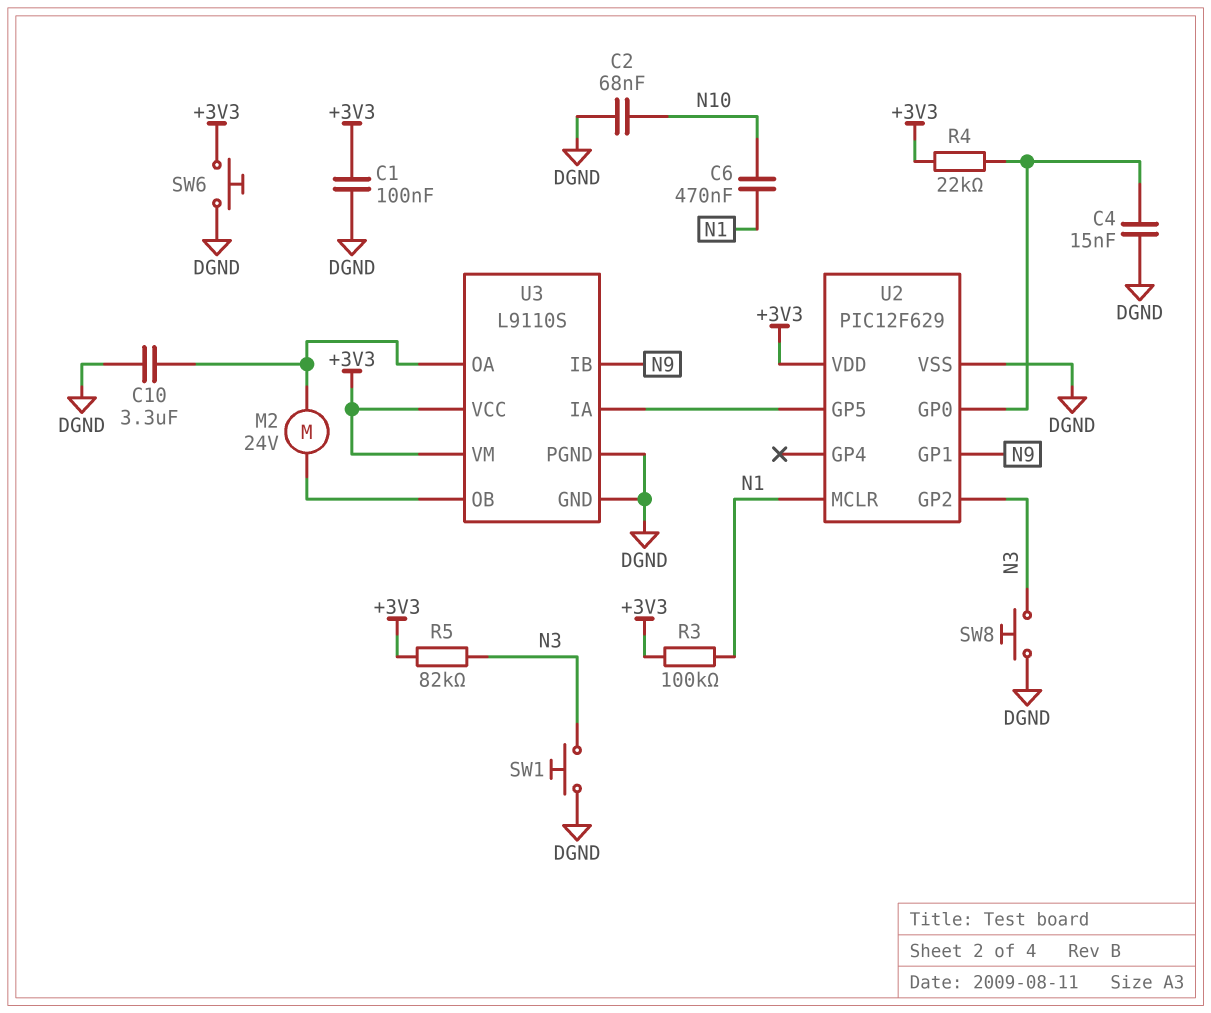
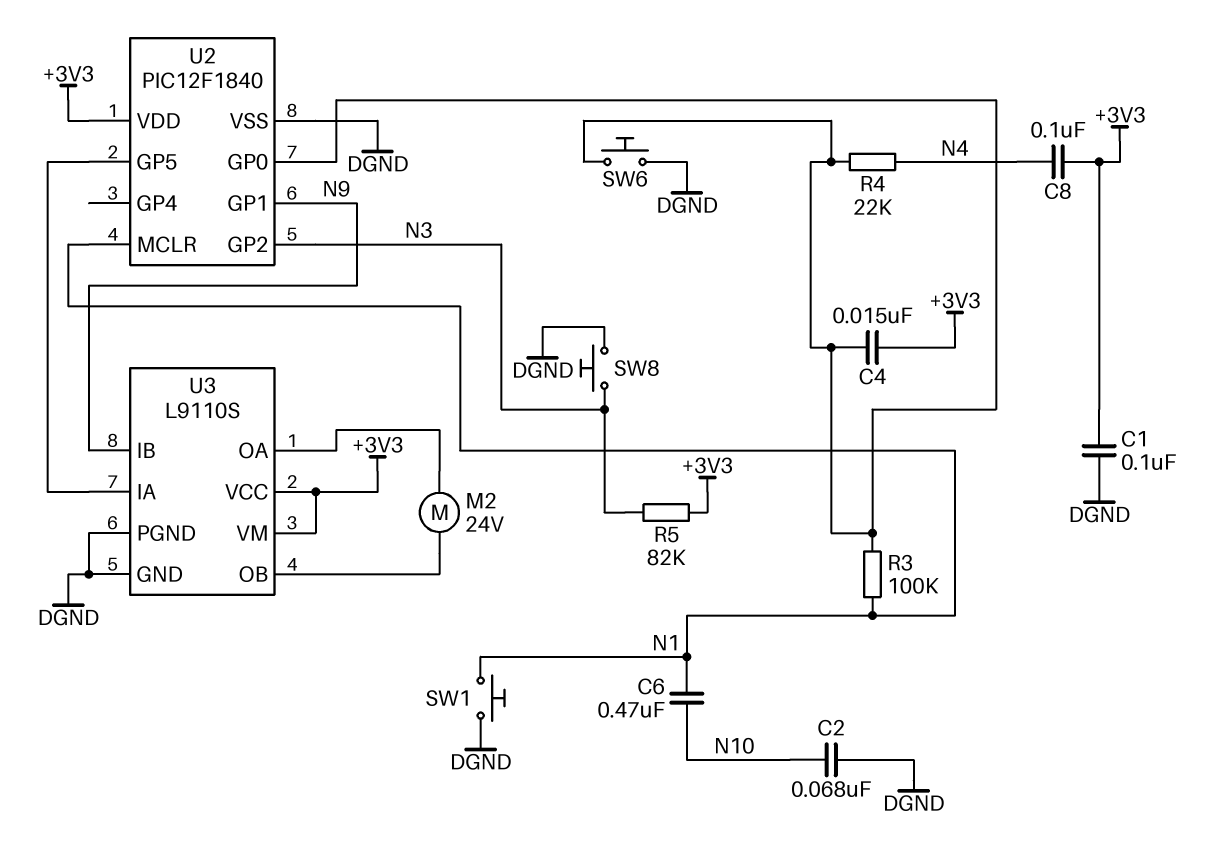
C4: 15nF (DGND, U2/GP0) -> 15nF (+3V3, U2/GP0)
C8: none -> 100nF (+3V3, N4)
C10: 3.3uF (DGND, U3/OA) -> none
R3: 100k (+3V3, N1) -> 100k (N1, U2/GP0)
R4: 22k (+3V3, U2/GP0) -> 22k (N4, U2/GP0)
SW1: button (DGND, N3) -> button (DGND, N1)
SW6: button (+3V3, DGND) -> button (DGND, U2/GP0)
U2: PIC12F629 -> PIC12F1840

